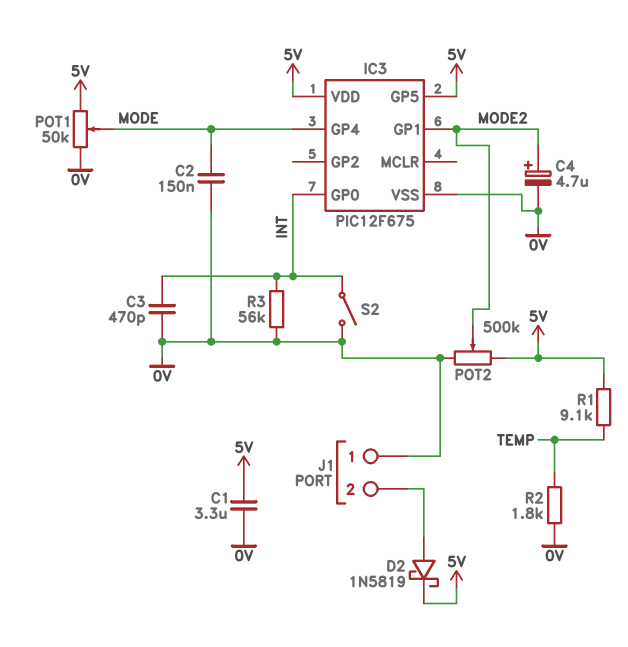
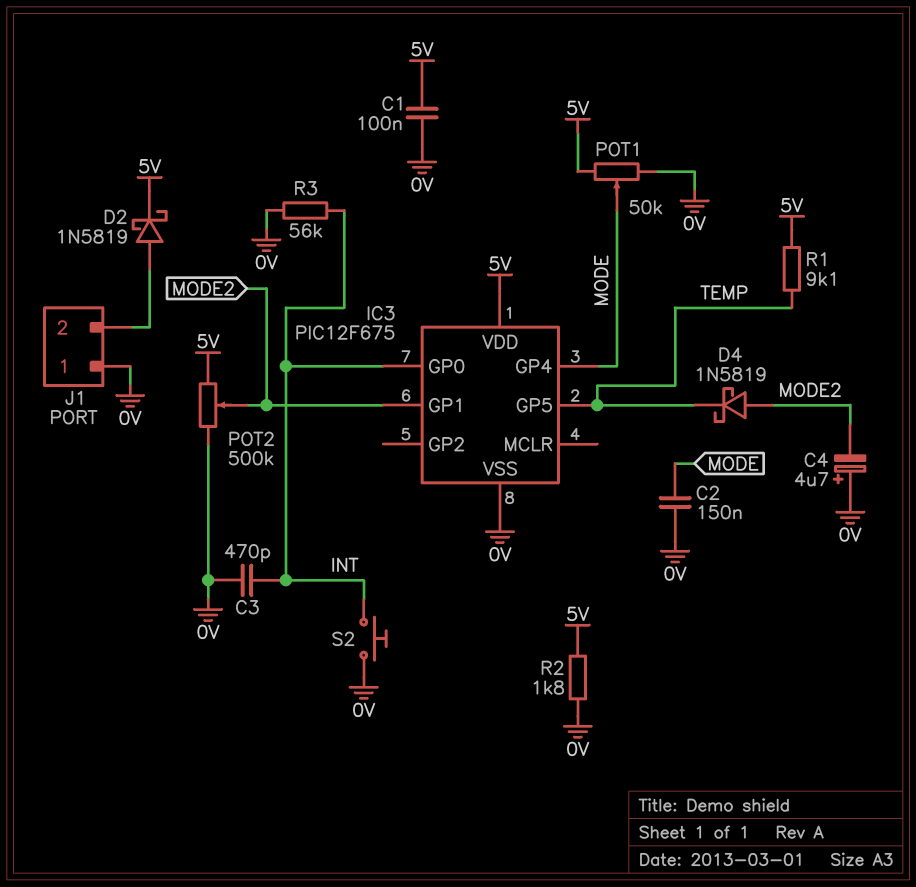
C1: 3.3uF (0V, 5V) -> 100nF (0V, 5V)
C4: 4.7uF (plus MODE2, minus 0V) -> 4.7uF (plus 0V, minus MODE2)
D4: none -> schottky 1N5819 (A MODE2, K TEMP)
IC3 pin GP5: 5V -> TEMP
R2: 1.8k (0V, TEMP) -> 1.8k (0V, 5V)
S2: switch (0V, INT) -> button (0V, INT)

